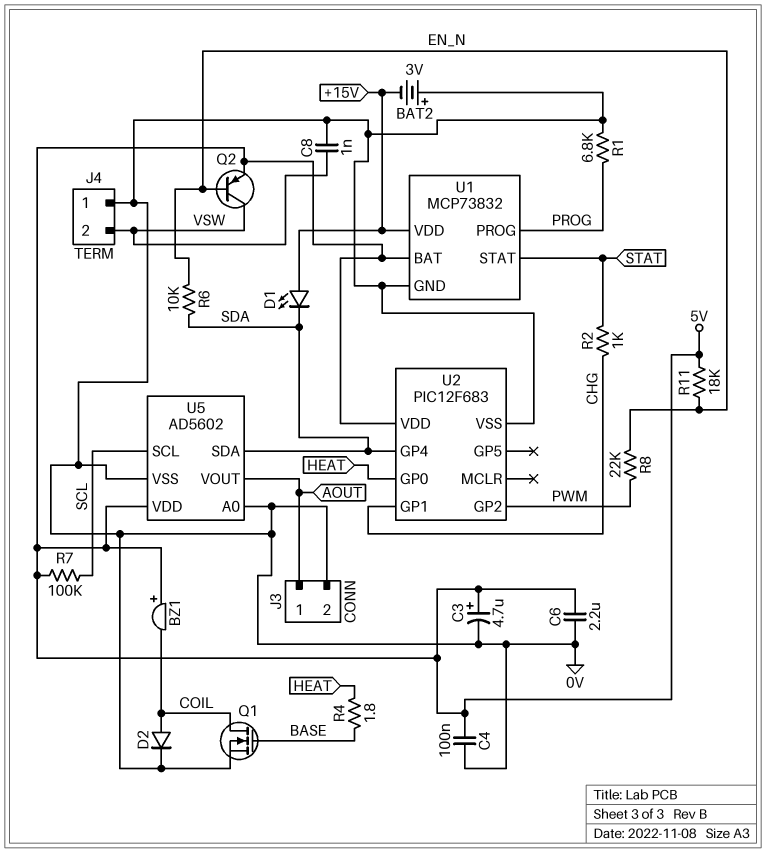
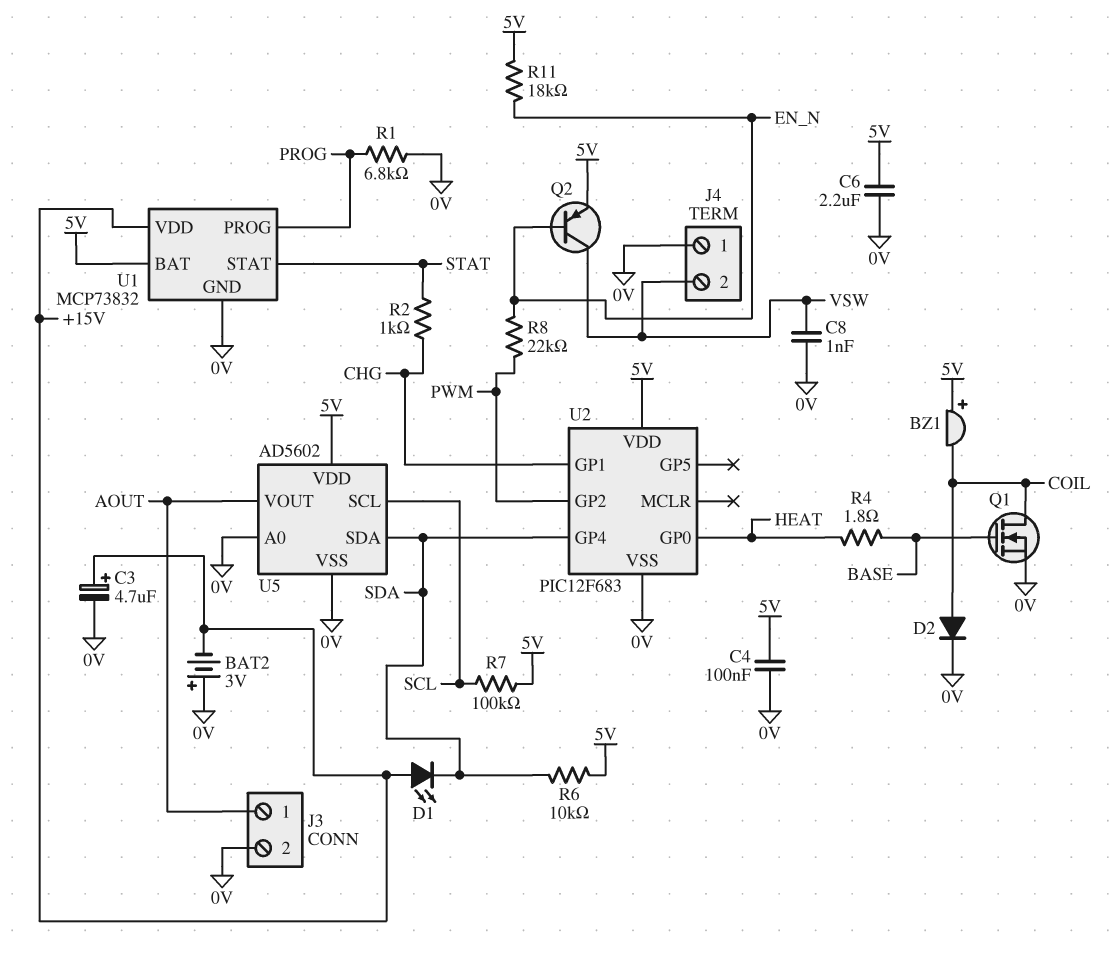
C3: 4.7uF (plus 5V, minus 0V) -> 4.7uF (plus +15V, minus 0V)
R6: 10k (EN_N, SDA) -> 10k (5V, SDA)

